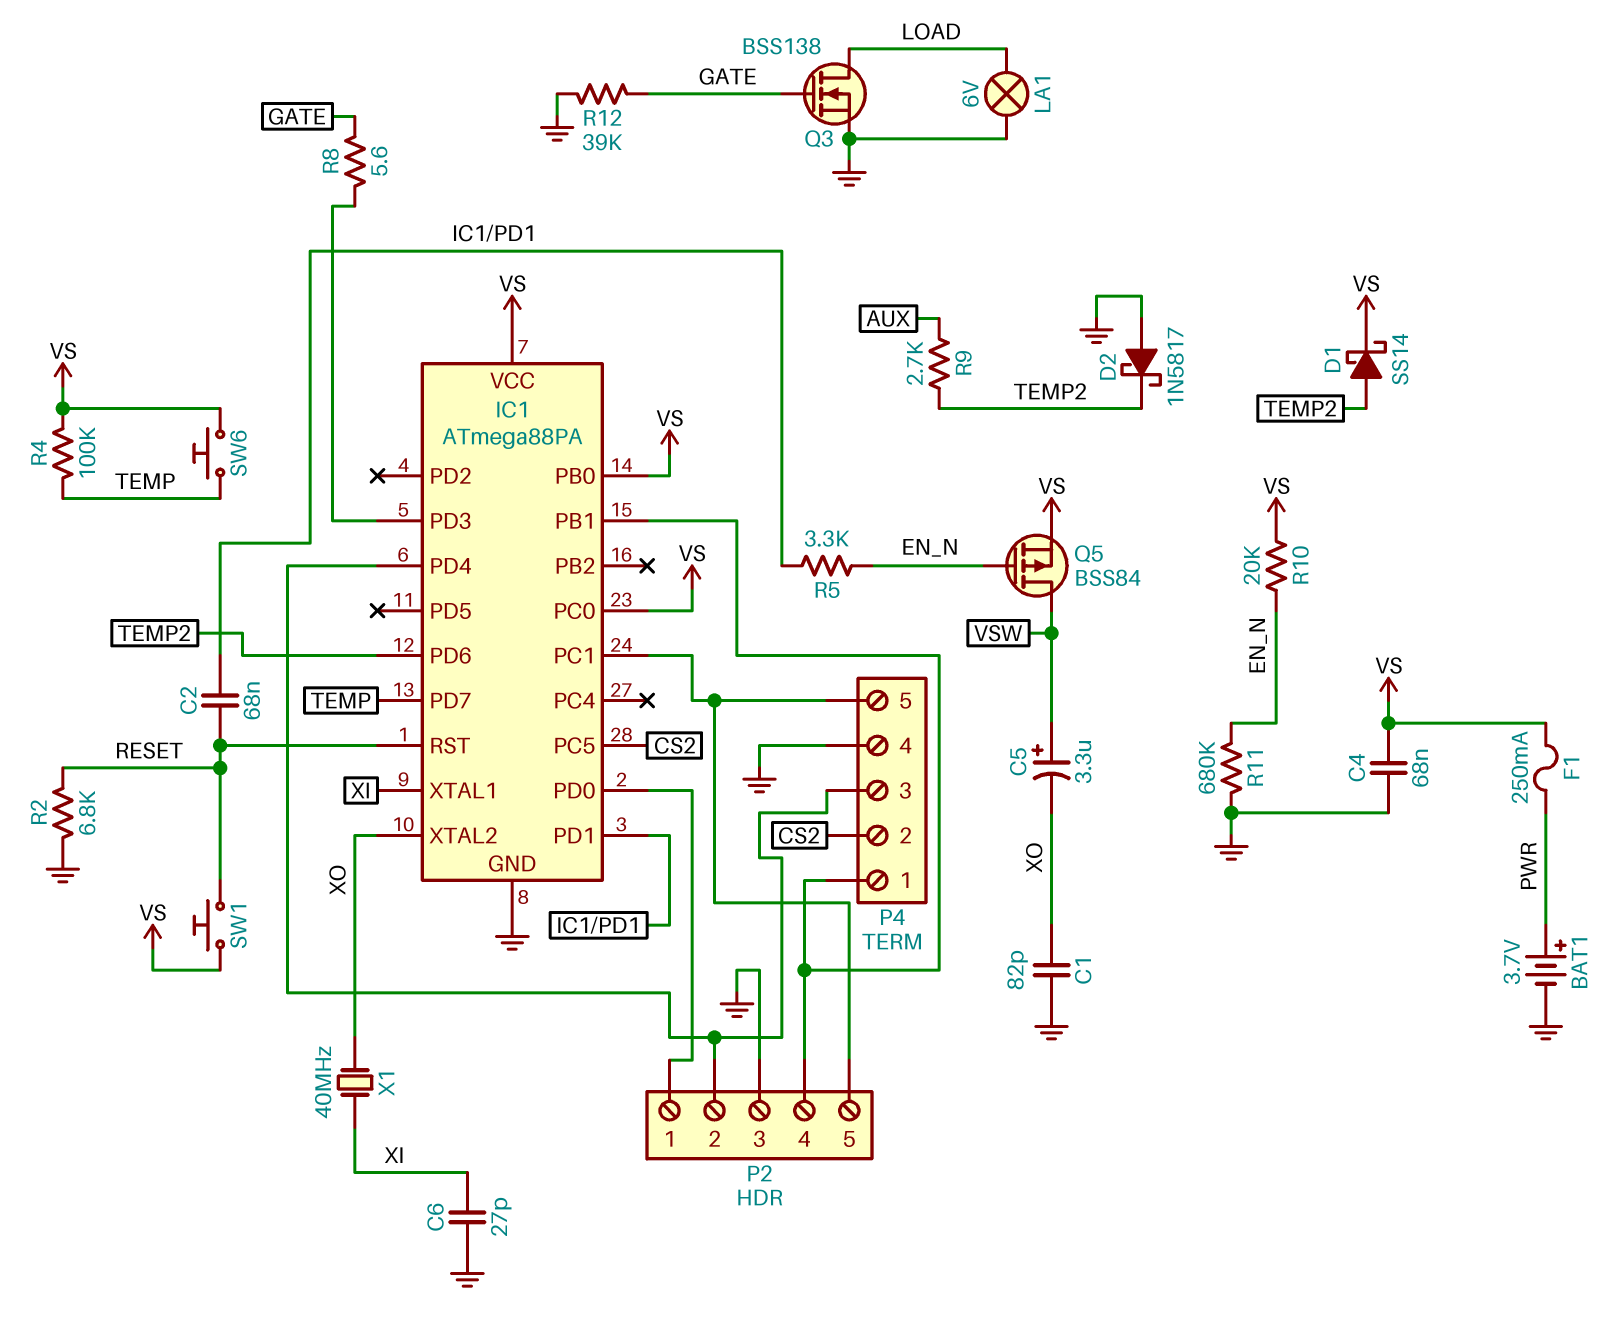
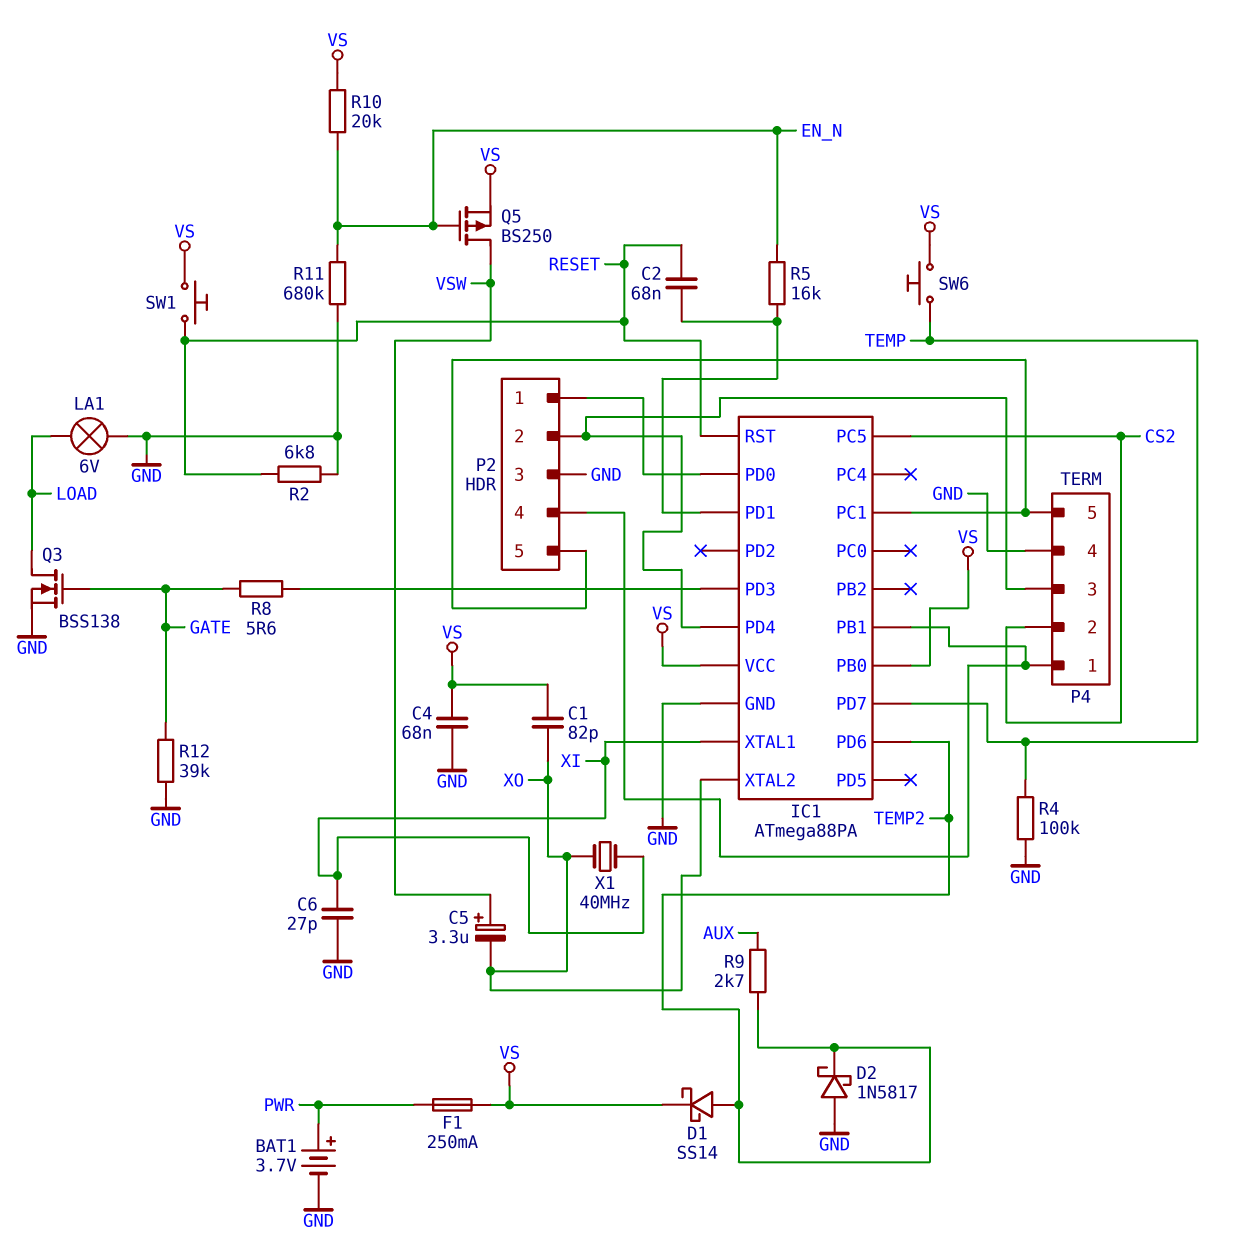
C1: 82pF (GND, XO) -> 82pF (VS, XO)
IC1 pin PC0: VS -> none
Q5: PMOS BSS84 (G EN_N, D VSW, S VS) -> PMOS BS250 (G EN_N, D VSW, S VS)
R4: 100k (TEMP, VS) -> 100k (GND, TEMP)
R5: 3.3k (EN_N, IC1/PD1) -> 16k (EN_N, IC1/PD1)

